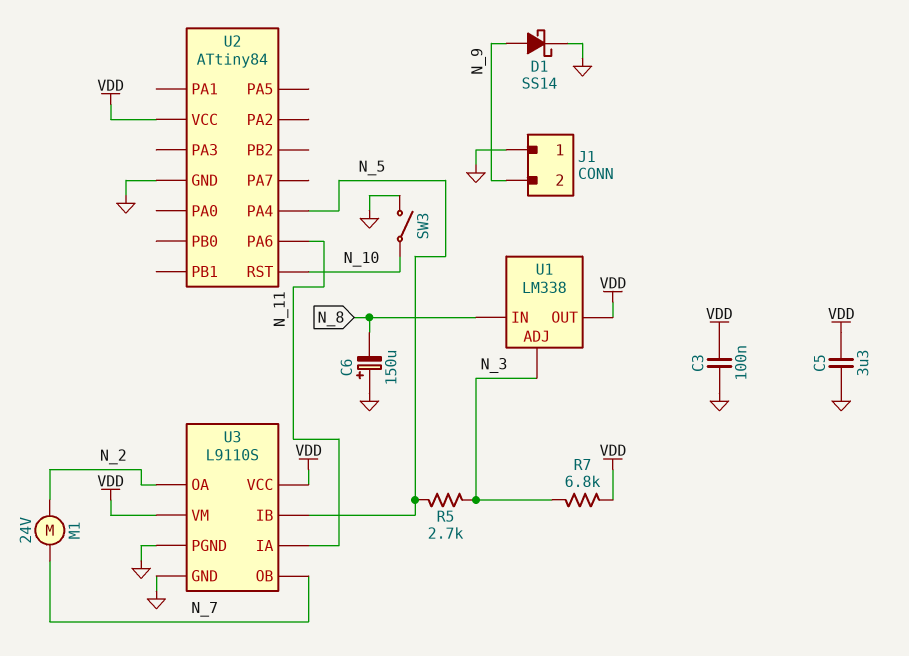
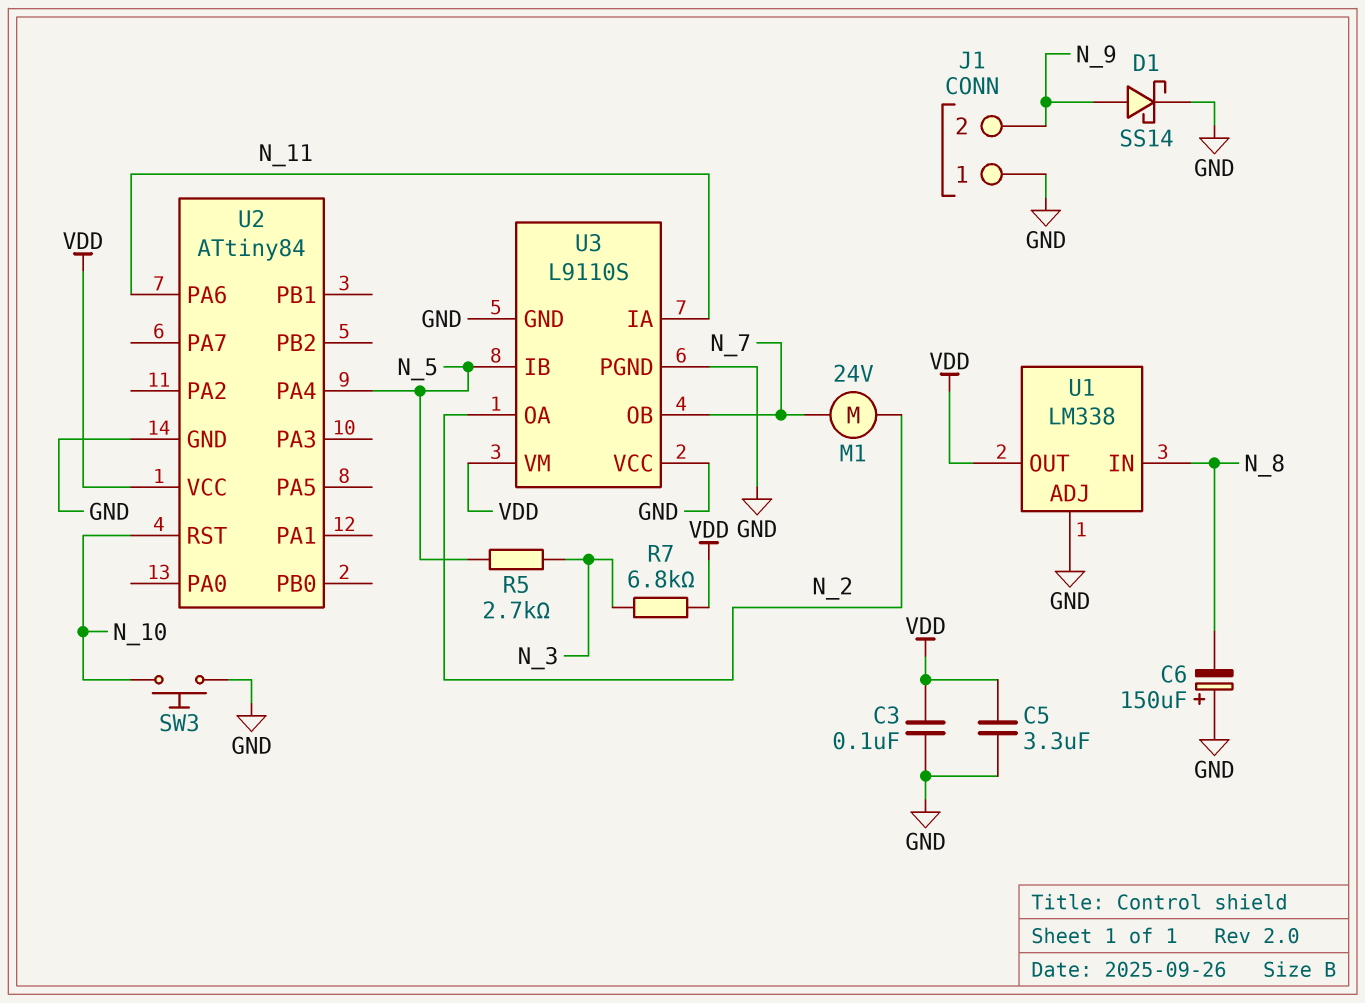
SW3: switch (GND, N_10) -> button (GND, N_10)
U1 pin ADJ: N_3 -> GND
U3 pin VCC: VDD -> GND

